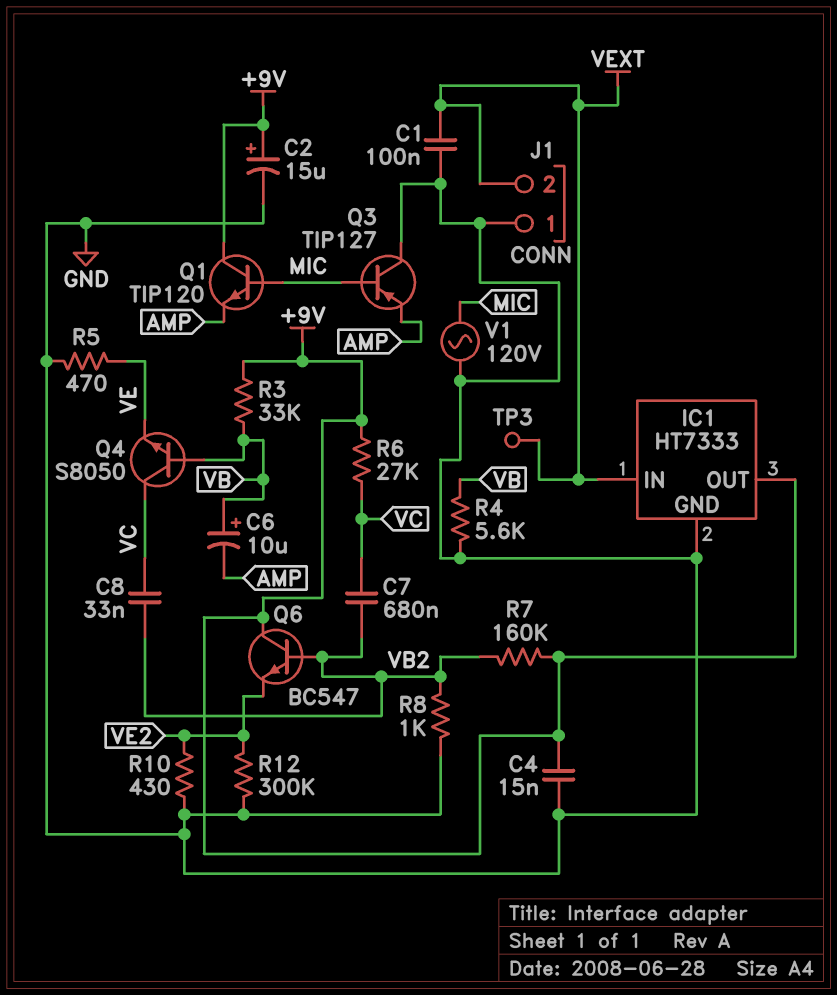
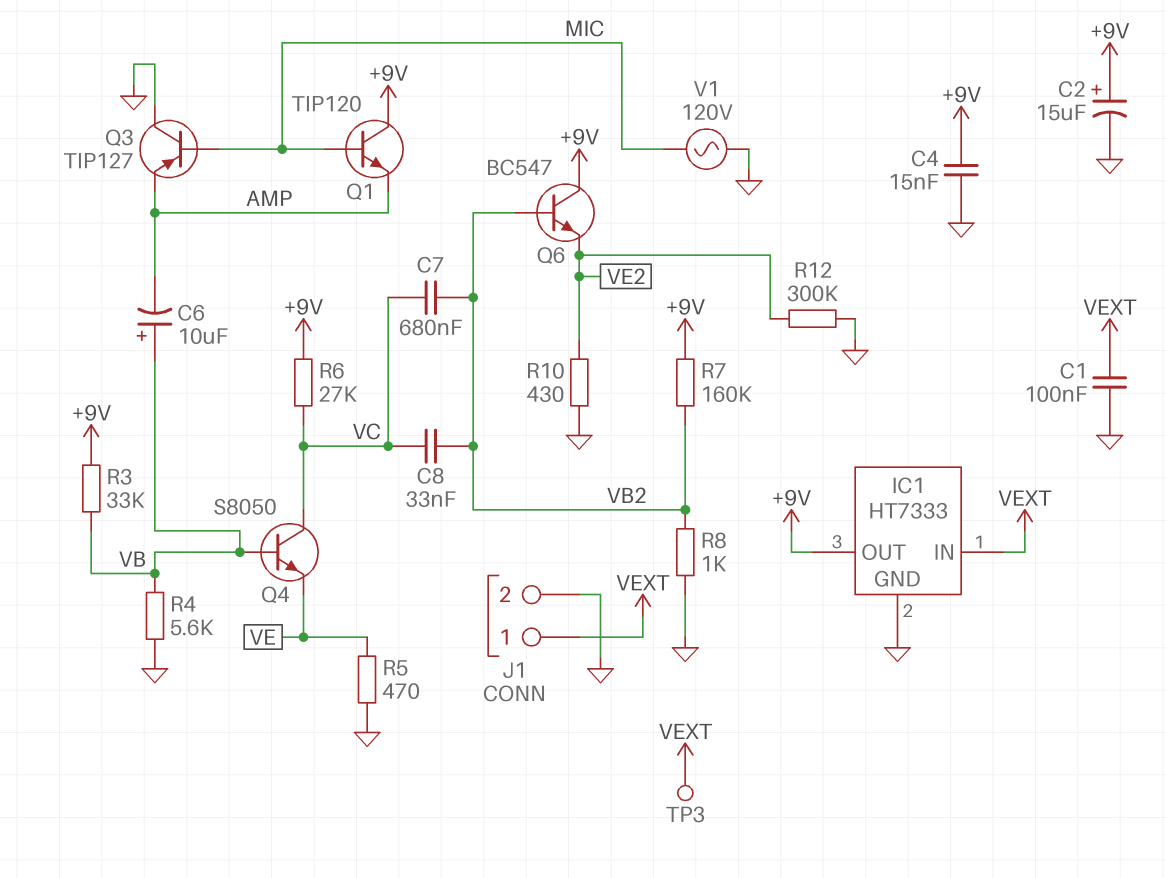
J1 pin 1: GND -> VEXT
J1 pin 2: VEXT -> GND

